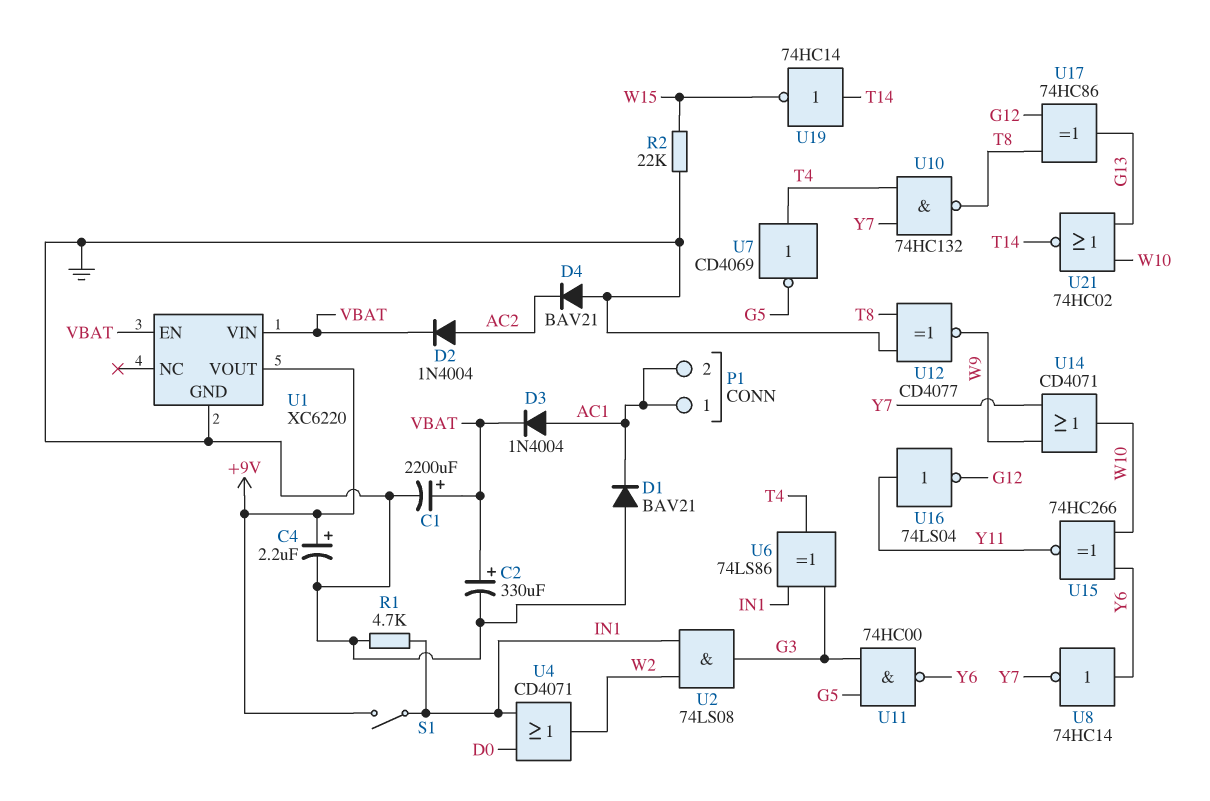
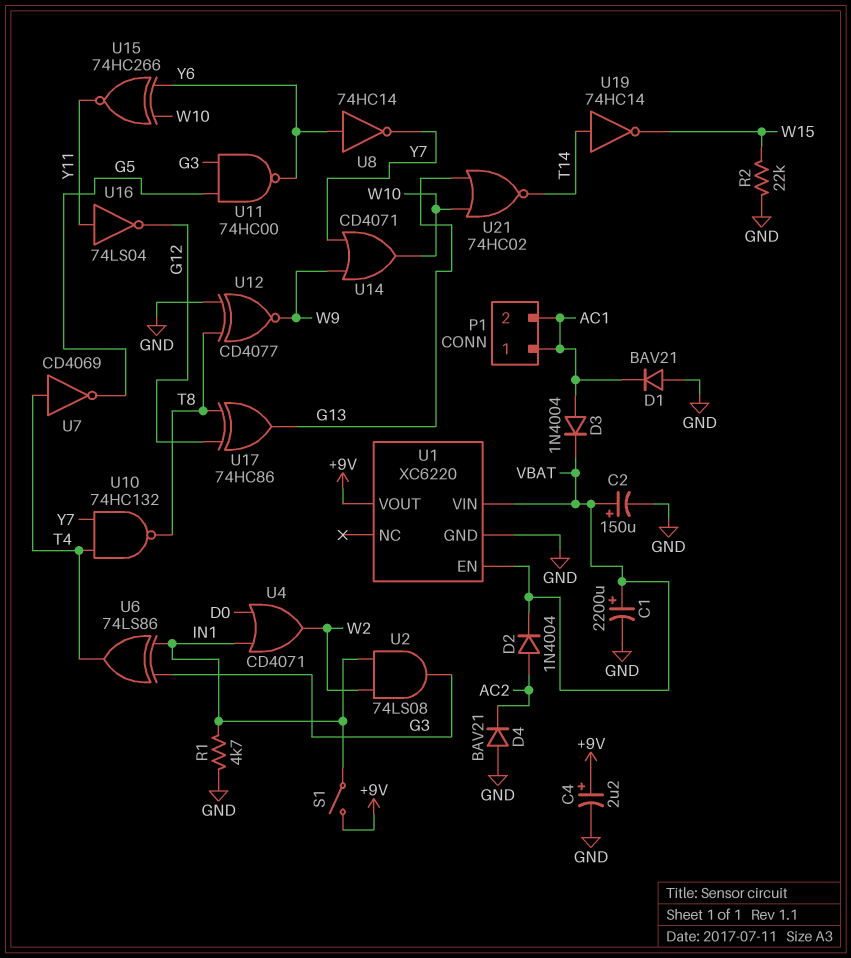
C2: 330uF (plus VBAT, minus GND) -> 150uF (plus VBAT, minus GND)

